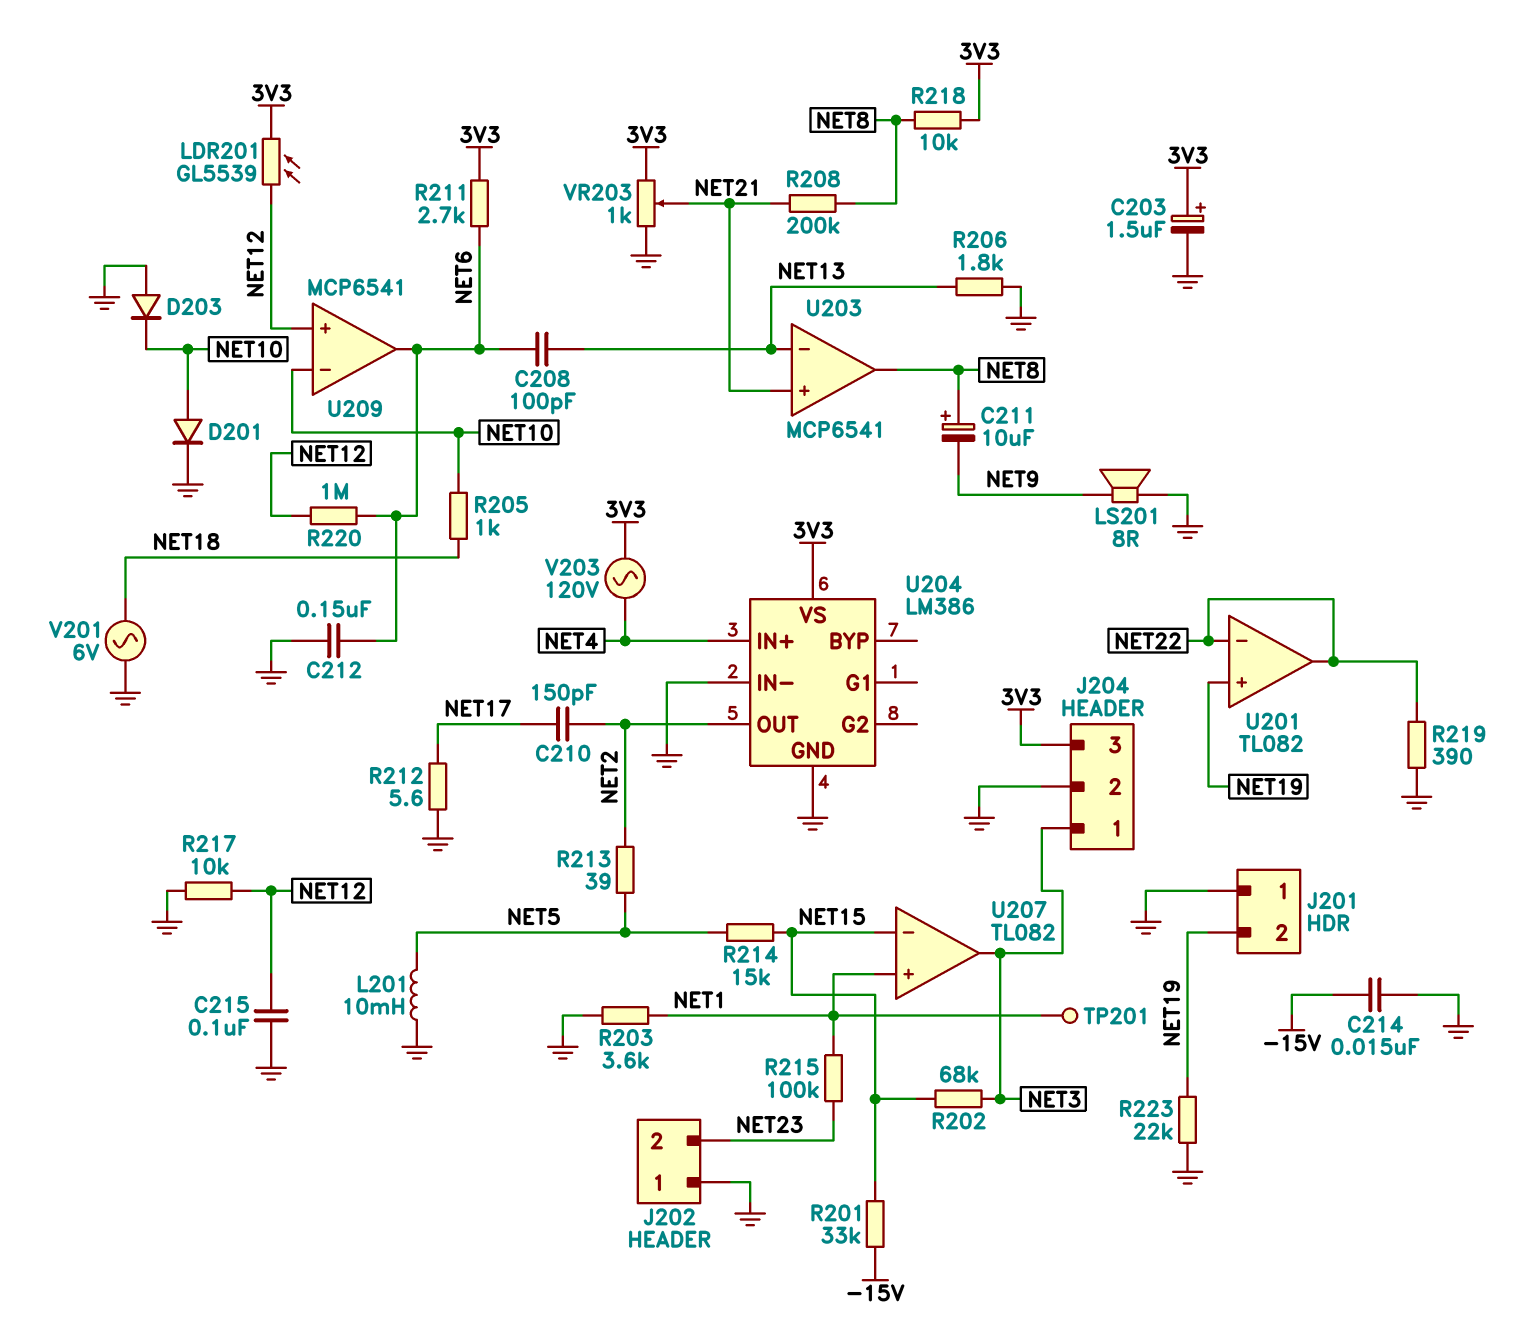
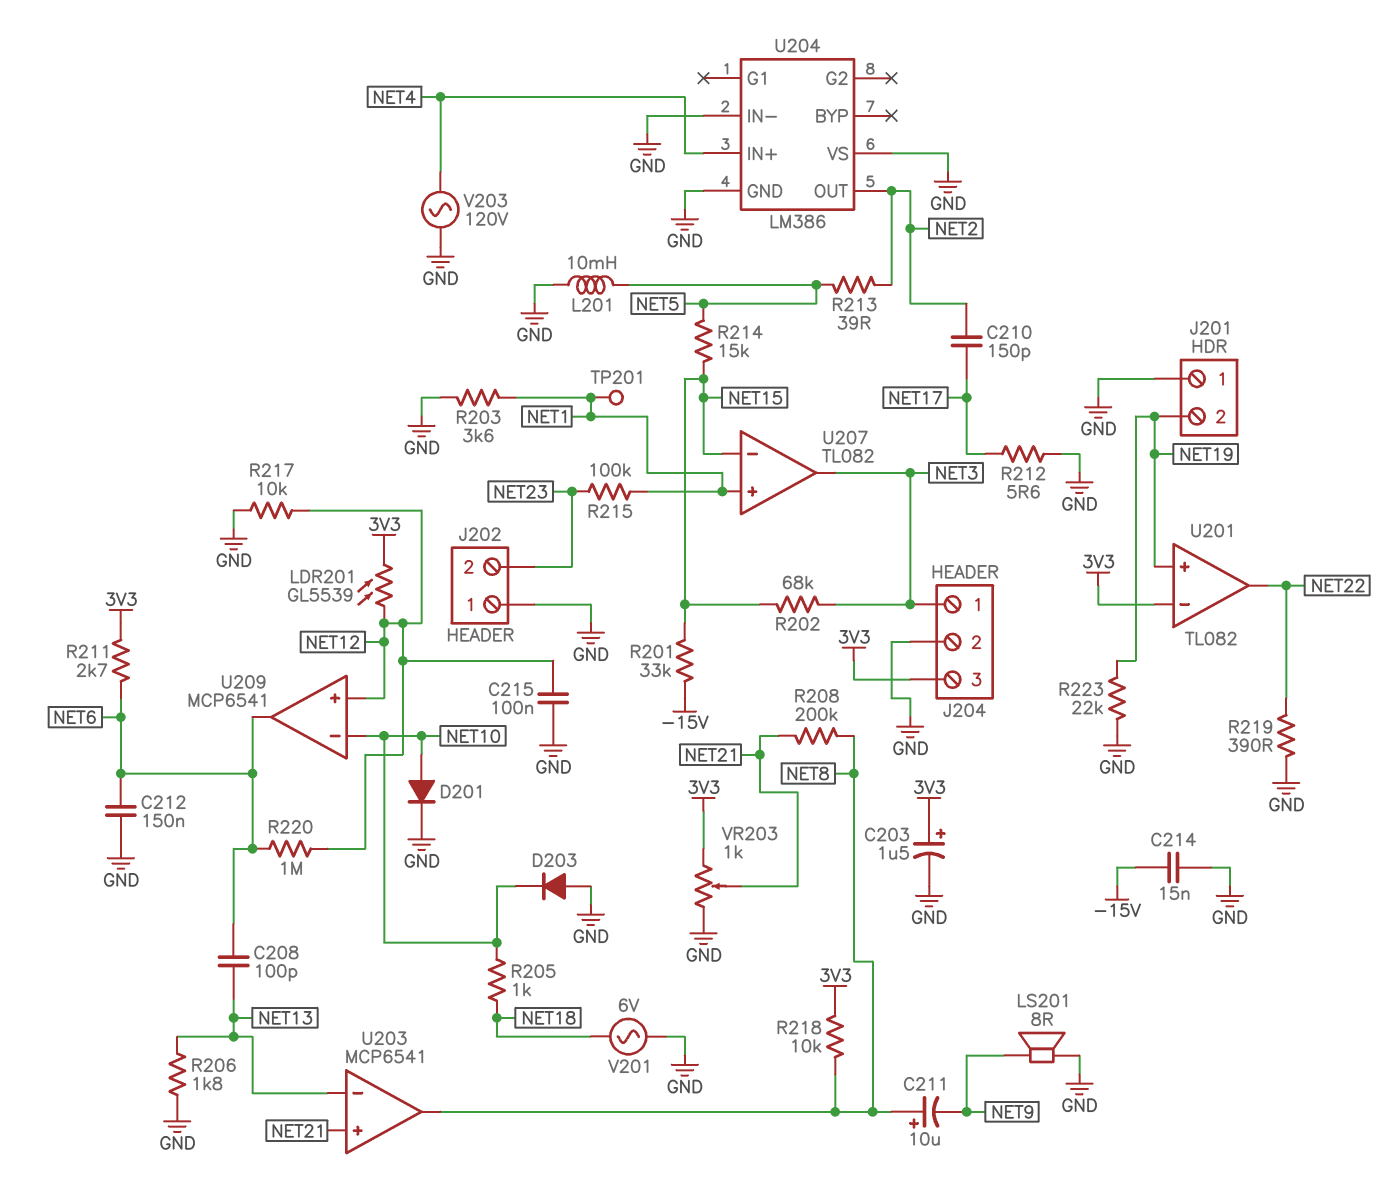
U201 pin in-: NET22 -> 3V3
U204 pin VS: 3V3 -> GND
V203: AC 120V (3V3, NET4) -> AC 120V (GND, NET4)

